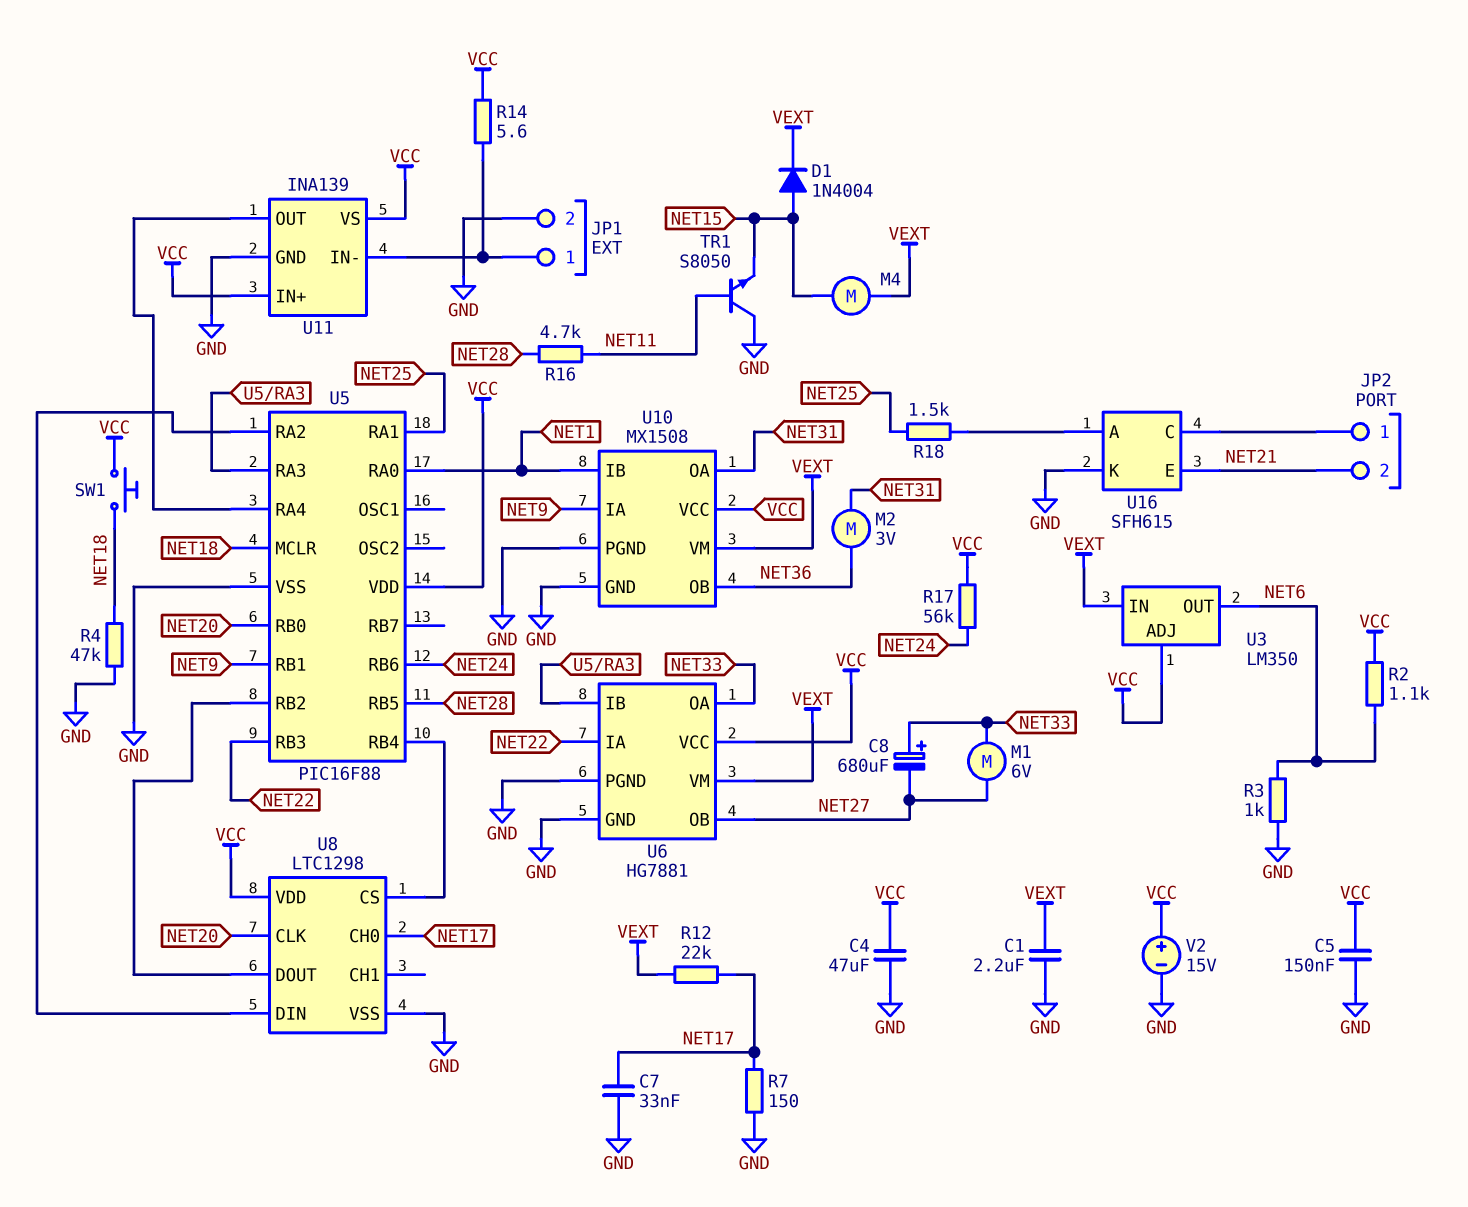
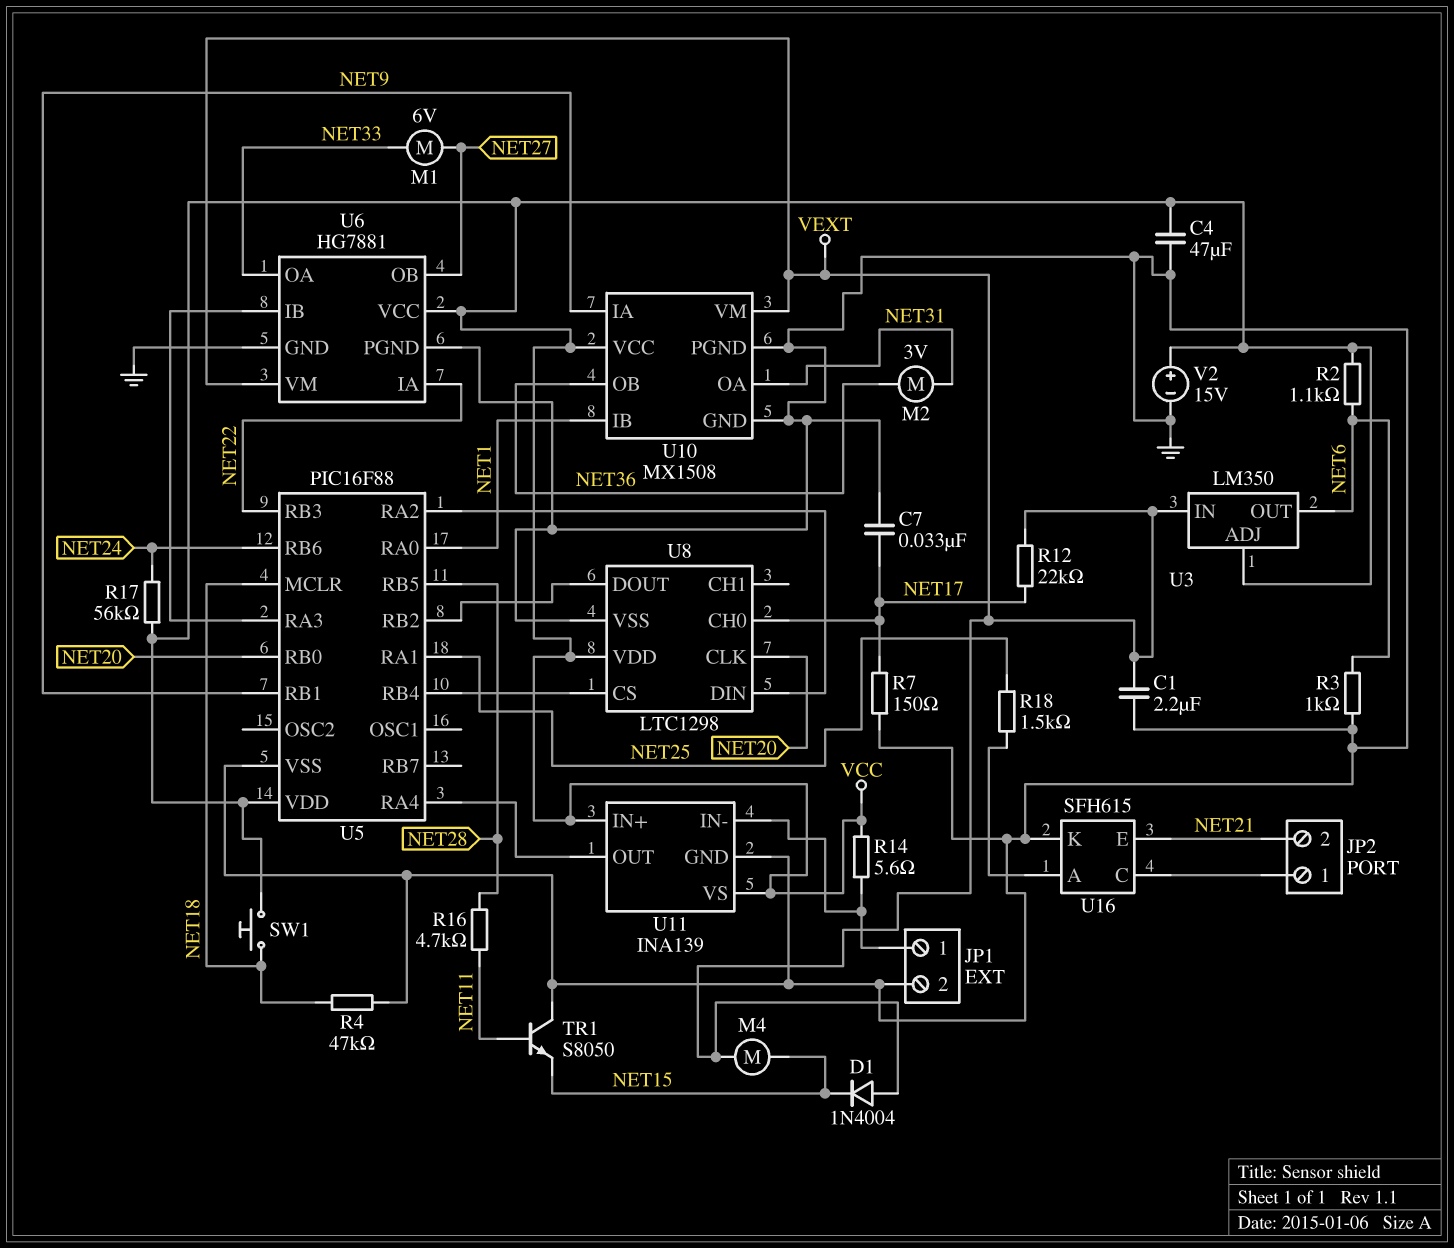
C5: 150nF (GND, VCC) -> none
C8: 680uF (plus NET33, minus NET27) -> none
D1: diode 1N4004 (A NET15, K VEXT) -> diode 1N4004 (A VEXT, K NET15)

